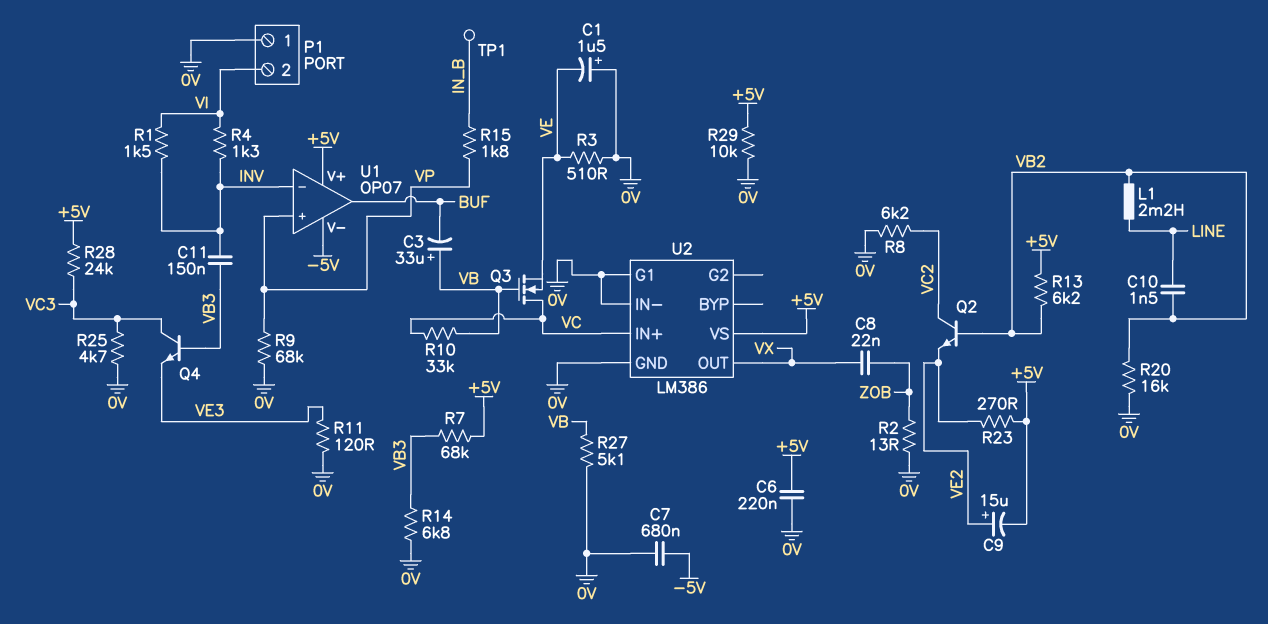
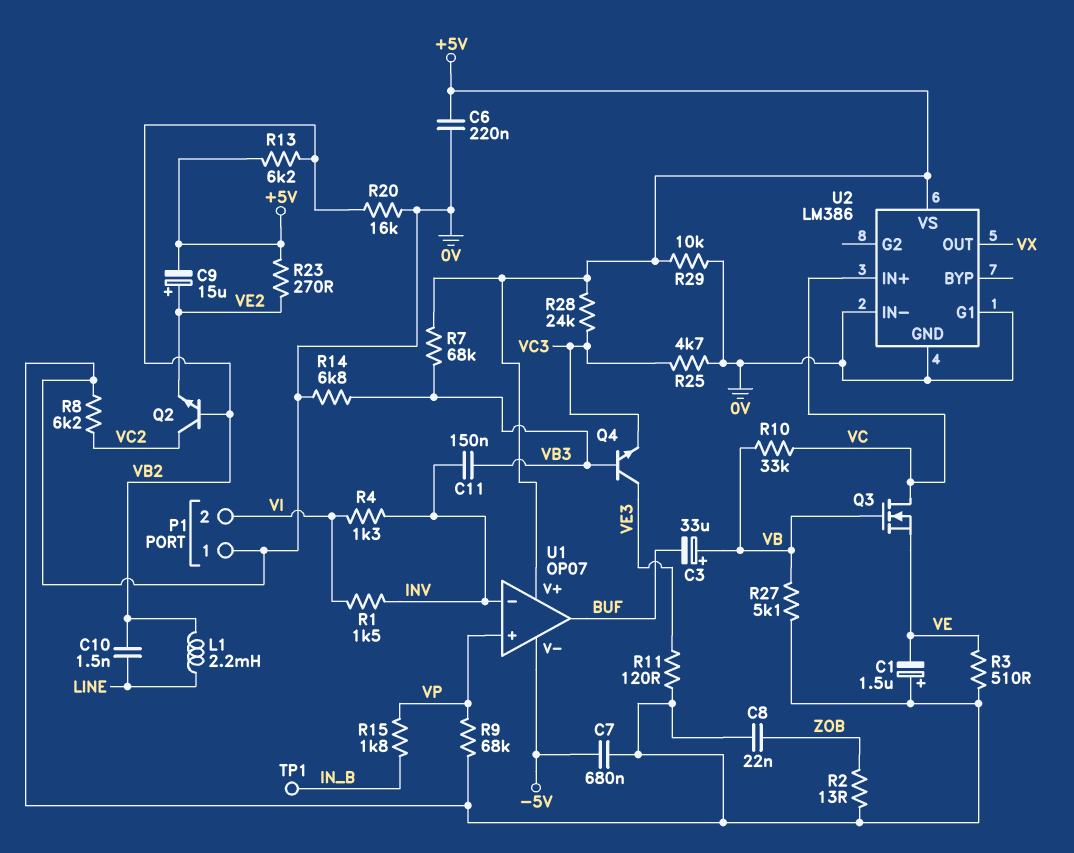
C8: 22nF (VX, ZOB) -> 22nF (0V, ZOB)
Q4: NPN (B VB3, C VC3, E VE3) -> NPN (B VB3, C VE3, E VC3)

